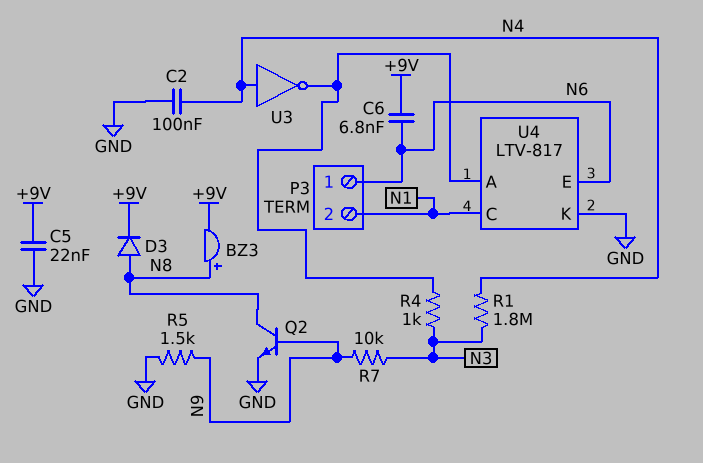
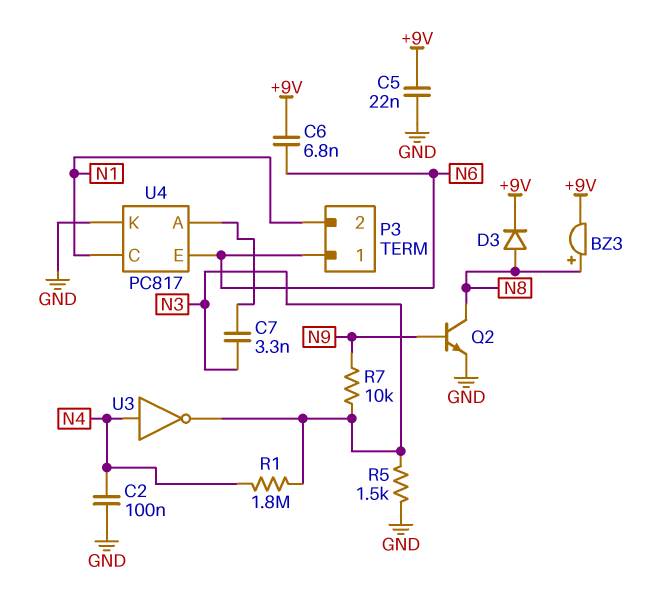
C7: none -> 3.3nF (N3, U4/A)
R4: 1k (N3, U4/A) -> none
R5: 1.5k (GND, N9) -> 1.5k (GND, N3)
U3: NOT (in N4, out U4/A) -> NOT (in N4, out N3)
U4: LTV-817 -> PC817

